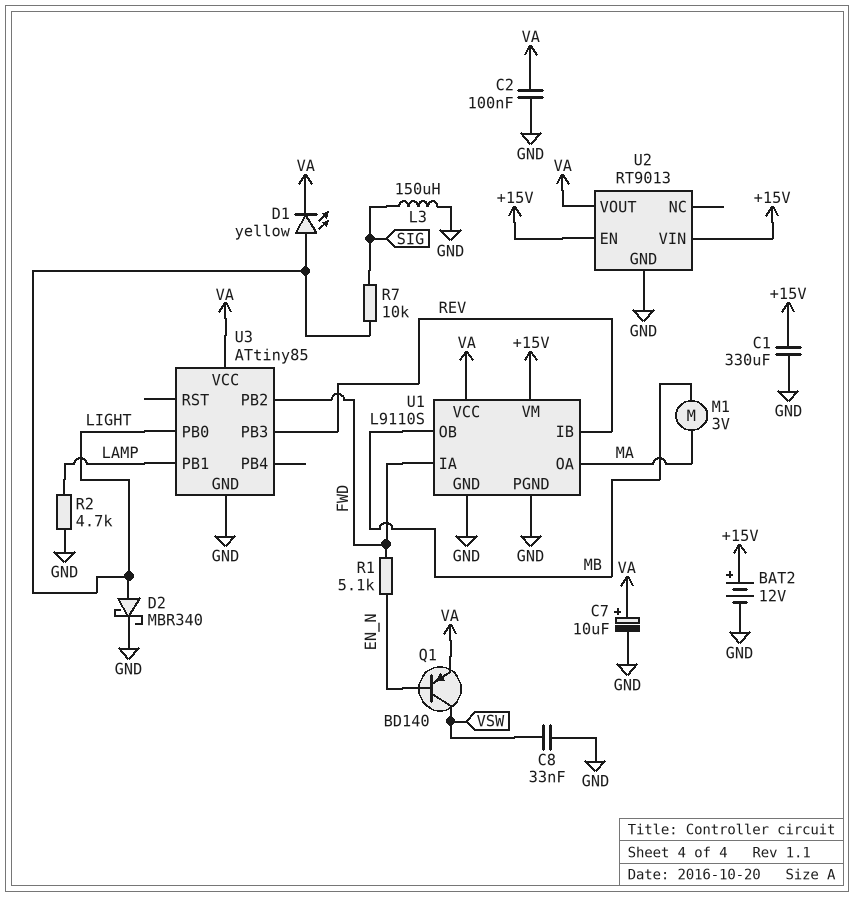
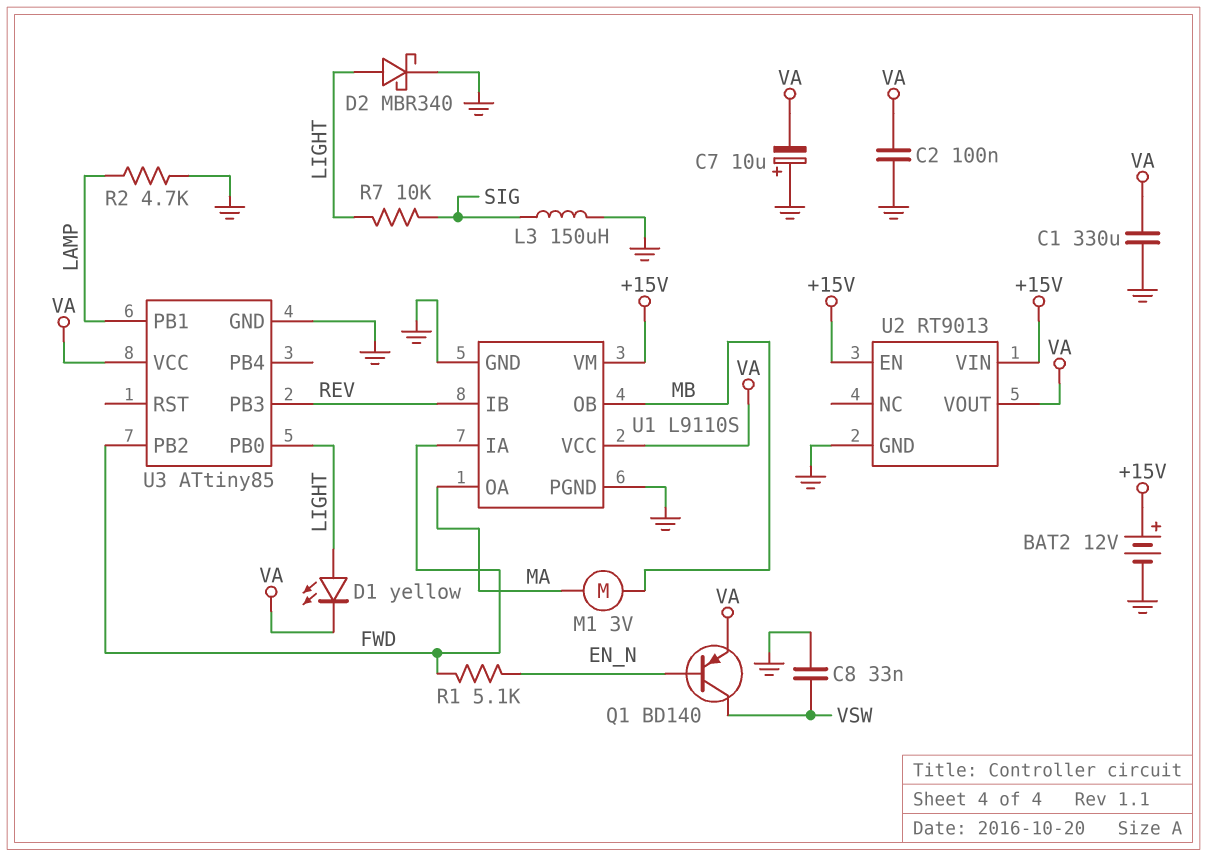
C1: 330uF (+15V, GND) -> 330uF (GND, VA)
C7: 10uF (plus VA, minus GND) -> 10uF (plus GND, minus VA)

